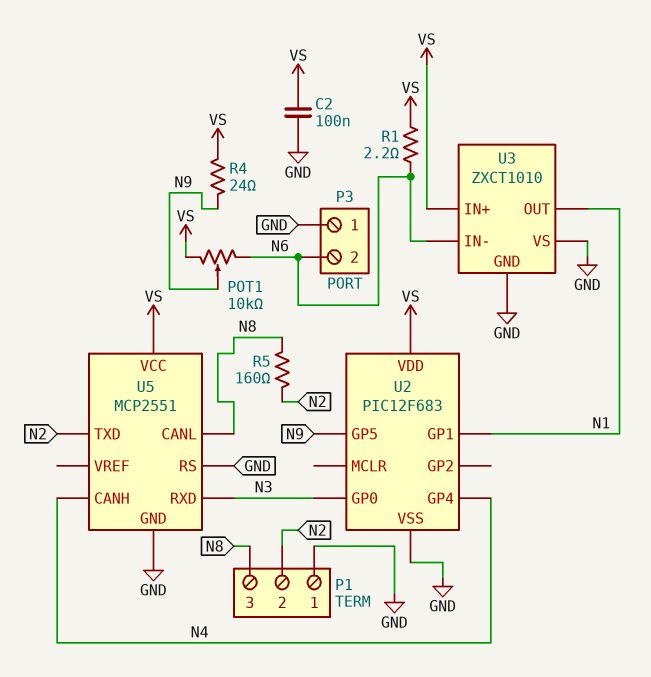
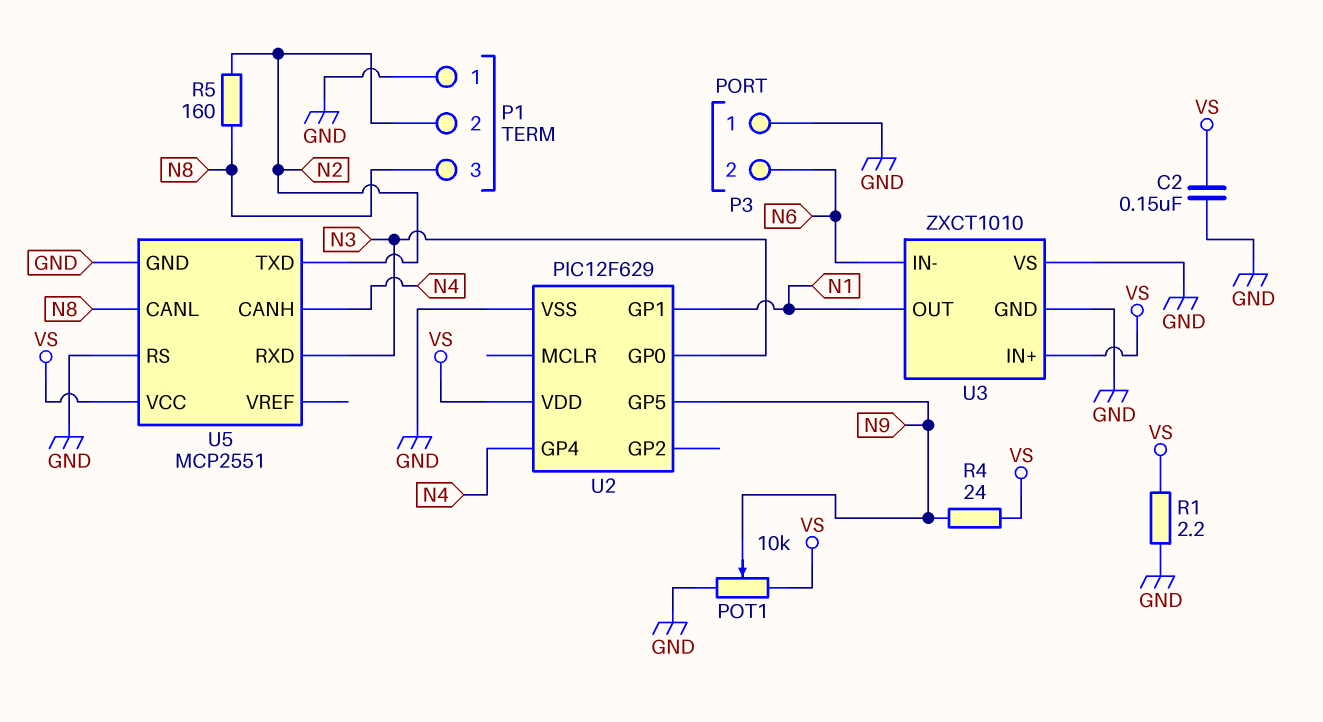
C2: 100nF (GND, VS) -> 150nF (GND, VS)
POT1: 10k (N6, VS, wiper N9) -> 10k (GND, VS, wiper N9)
R1: 2.2 (N6, VS) -> 2.2 (GND, VS)
U2: PIC12F683 -> PIC12F629

